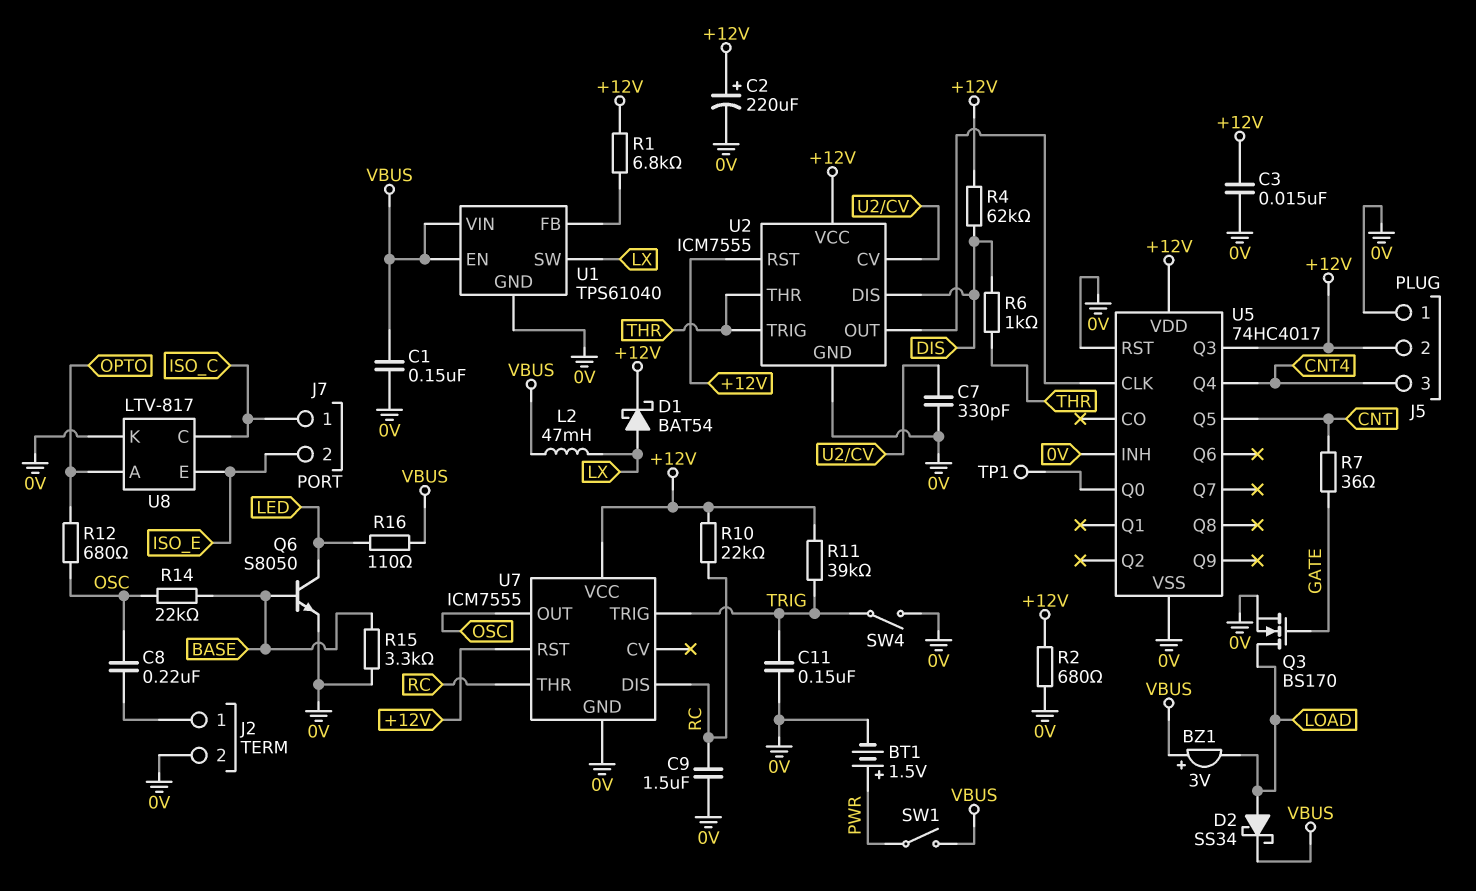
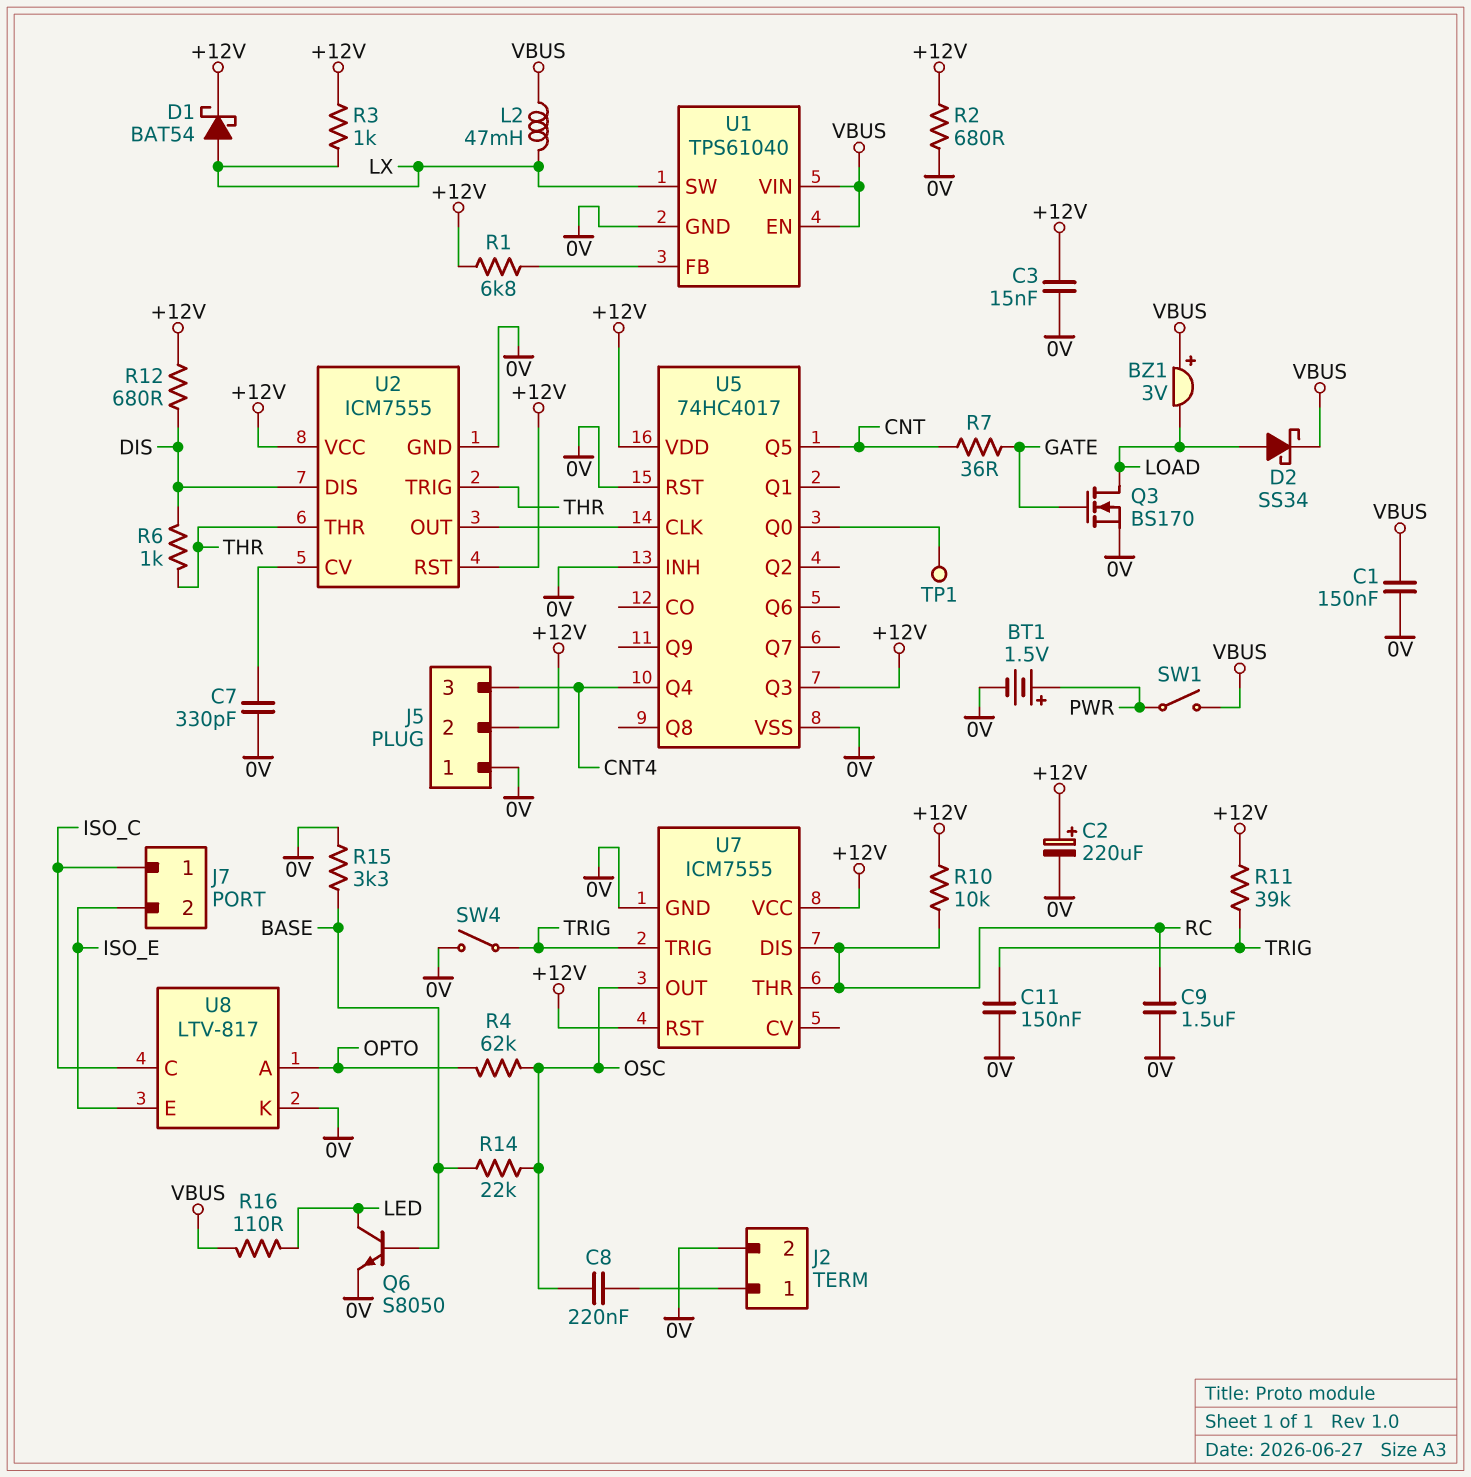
R3: none -> 1k (+12V, LX)
R4: 62k (+12V, DIS) -> 62k (OPTO, OSC)
R10: 22k (+12V, RC) -> 10k (+12V, RC)
R12: 680 (OPTO, OSC) -> 680 (+12V, DIS)

